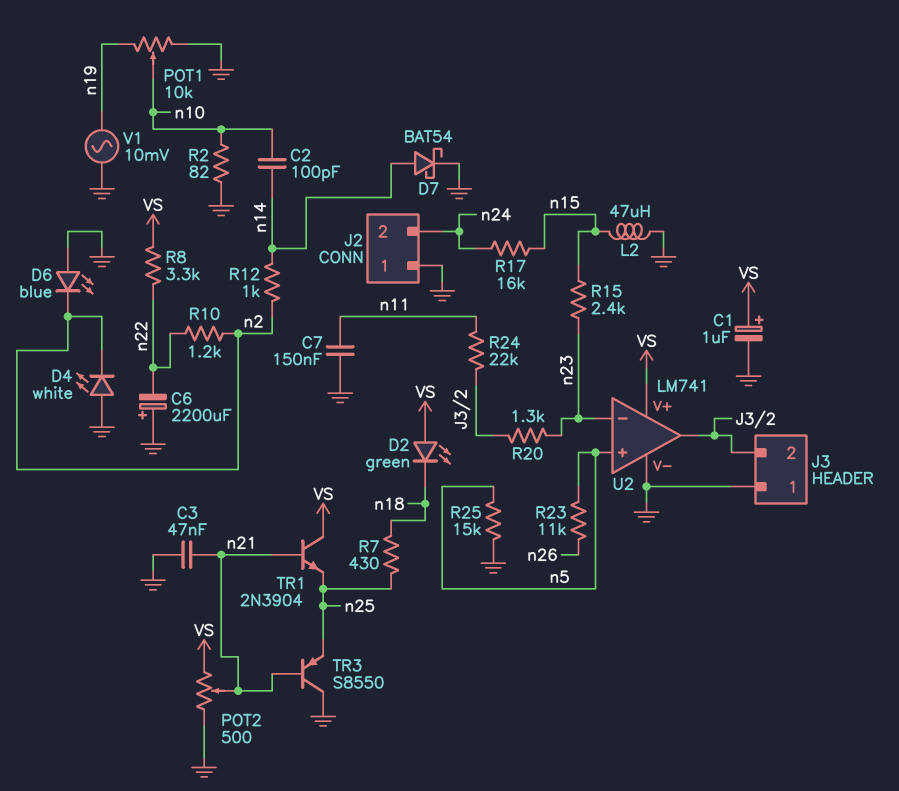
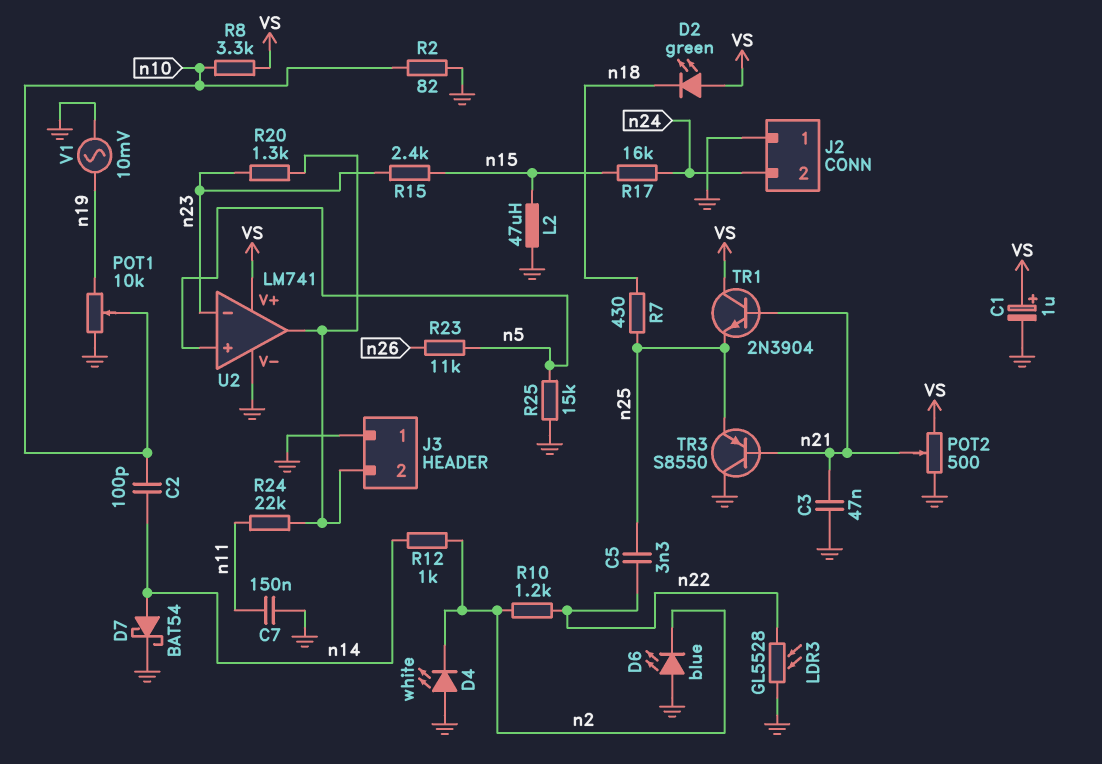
C5: none -> 3.3nF (n22, n25)
C6: 2200uF (plus GND, minus n22) -> none
LDR3: none -> GL5528 (GND, n22)
R8: 3.3k (VS, n22) -> 3.3k (VS, n10)

